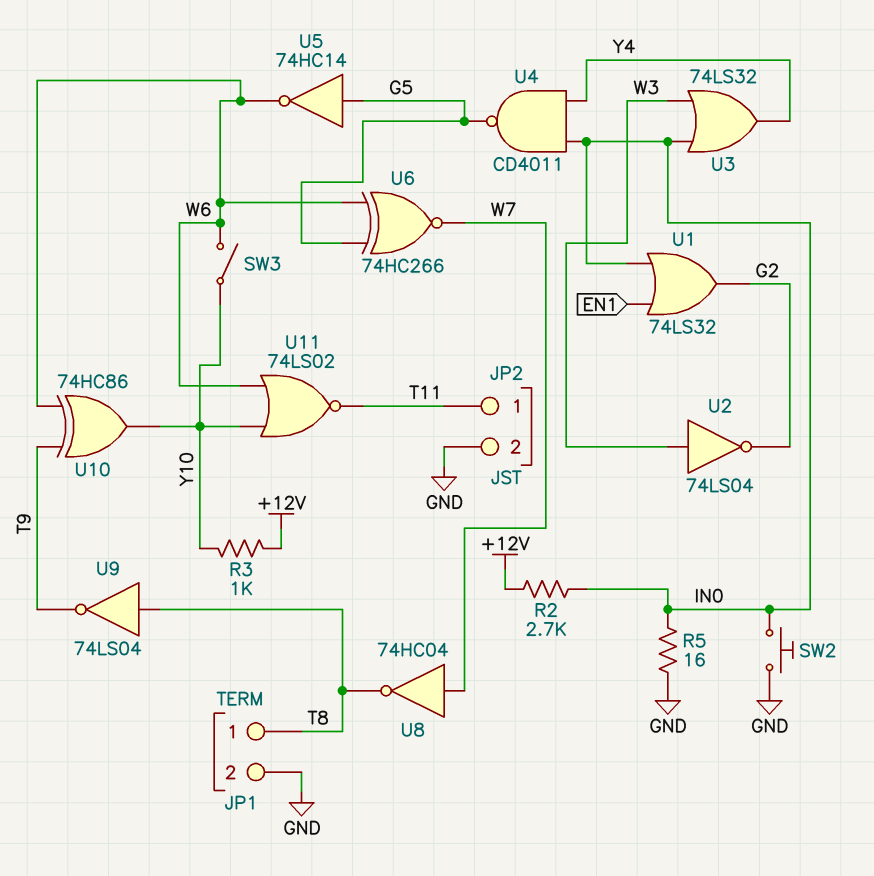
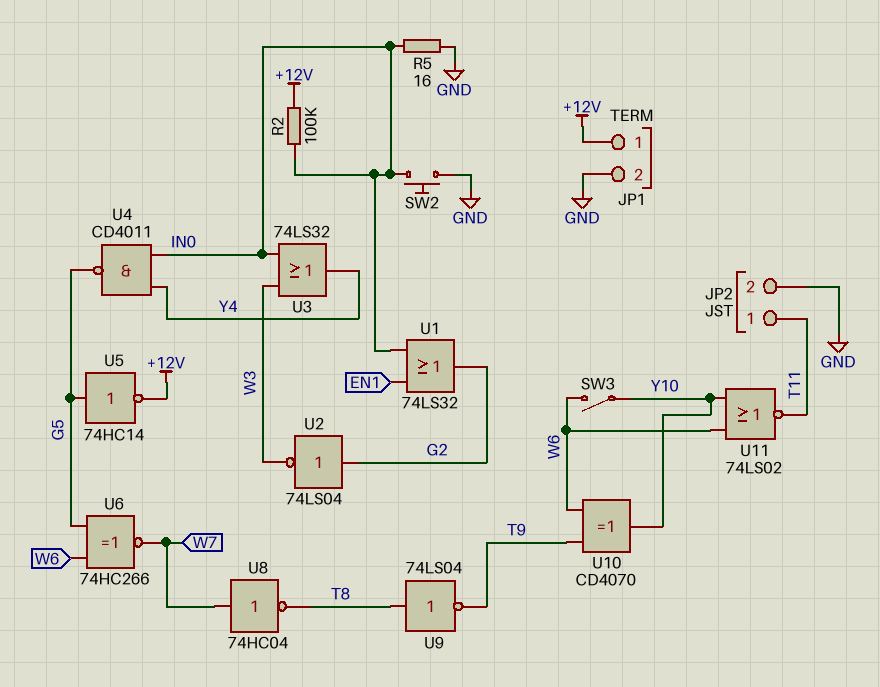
JP1 pin 1: T8 -> +12V
R2: 2.7k (+12V, IN0) -> 100k (+12V, IN0)
R3: 1k (+12V, Y10) -> none
U2: NOT 74LS04 (in W3, out G2) -> NOT 74LS04 (in G2, out W3)
U5: NOT 74HC14 (in G5, out W6) -> NOT 74HC14 (in G5, out +12V)
U10: XOR 74HC86 (in T9, in W6, out Y10) -> XOR CD4070 (in T9, in W6, out Y10)

